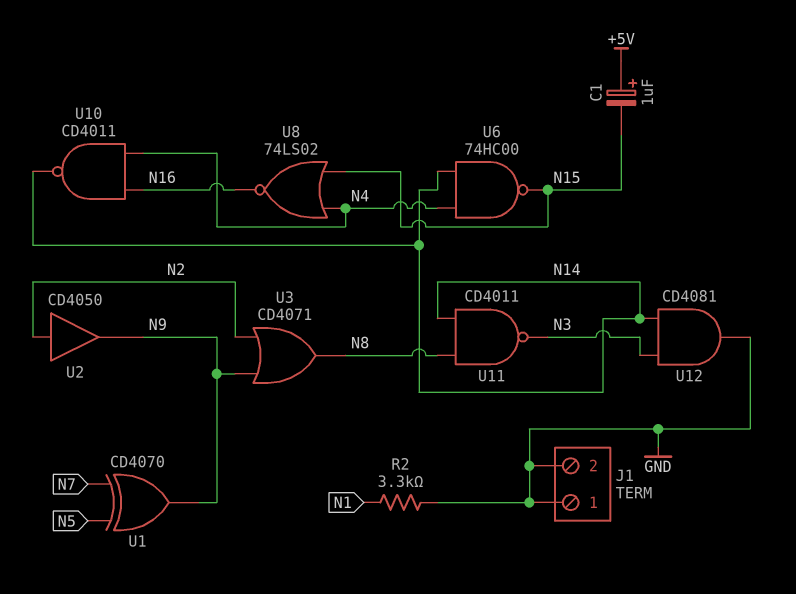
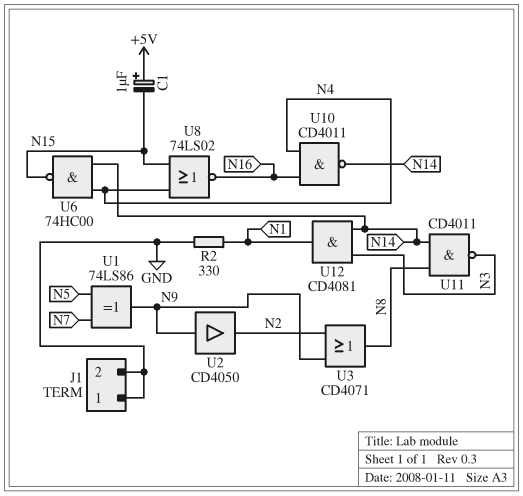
R2: 3.3k (GND, N1) -> 330 (GND, N1)
U1: XOR CD4070 (in N5, in N7, out N9) -> XOR 74LS86 (in N5, in N7, out N9)
U2: buffer CD4050 (in N2, out N9) -> buffer CD4050 (in N9, out N2)
U12: AND CD4081 (in N3, in N14, out GND) -> AND CD4081 (in N3, in N14, out N1)

